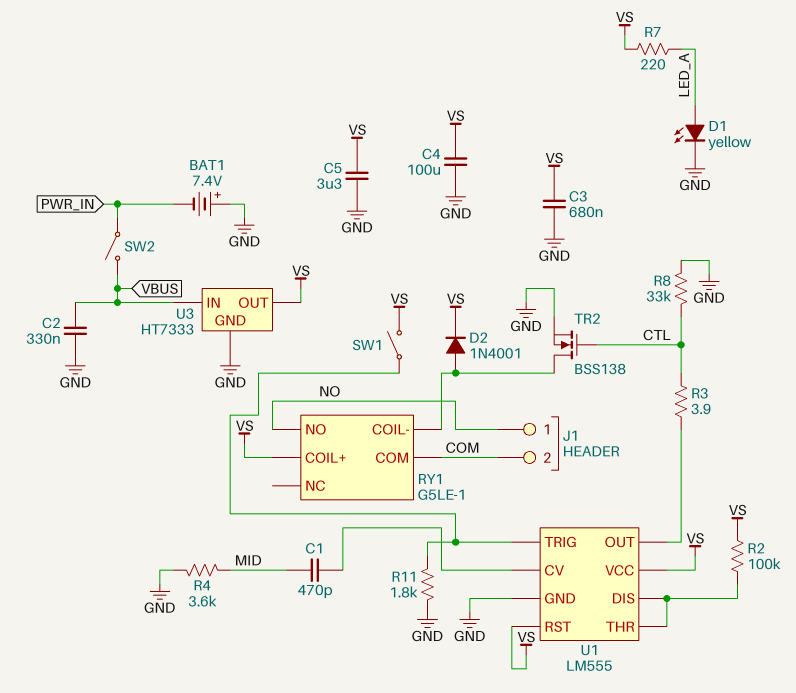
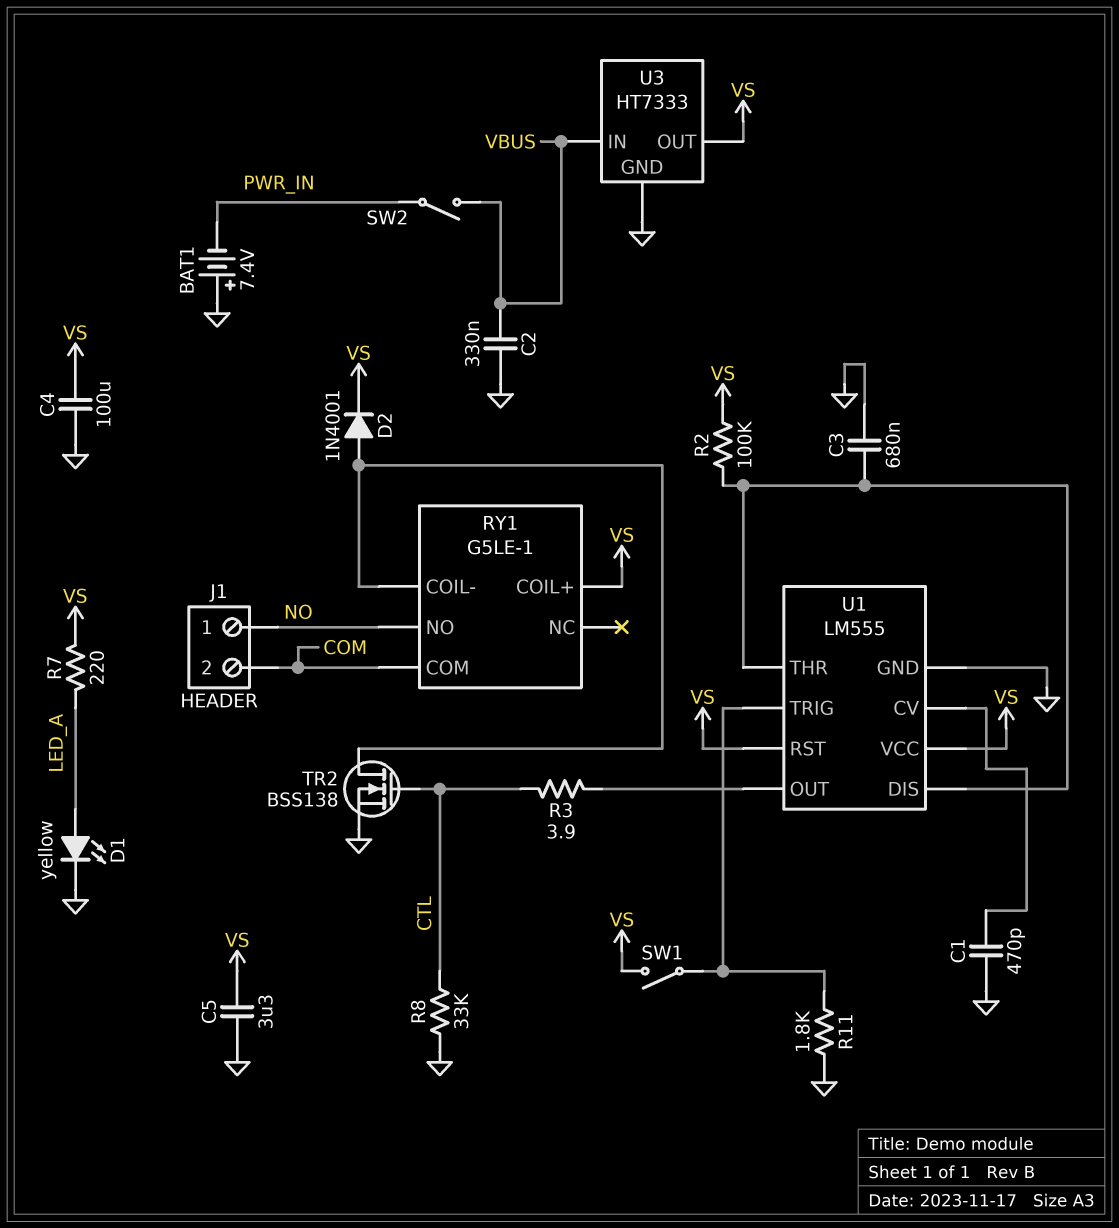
C1: 470pF (MID, U1/CV) -> 470pF (GND, U1/CV)
C3: 680nF (GND, VS) -> 680nF (GND, U1/DIS)
R4: 3.6k (GND, MID) -> none

